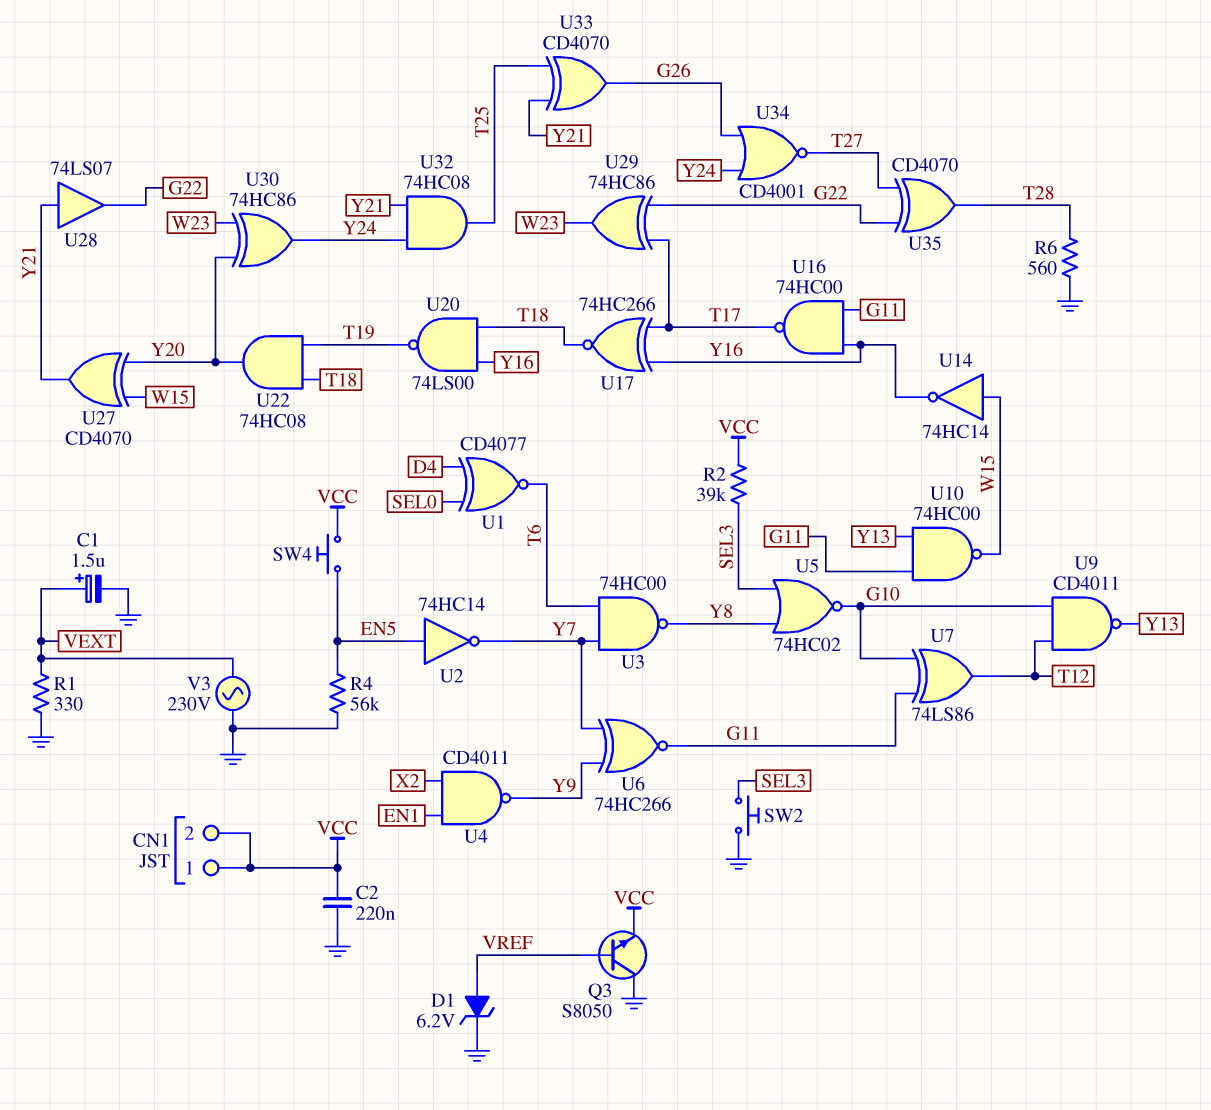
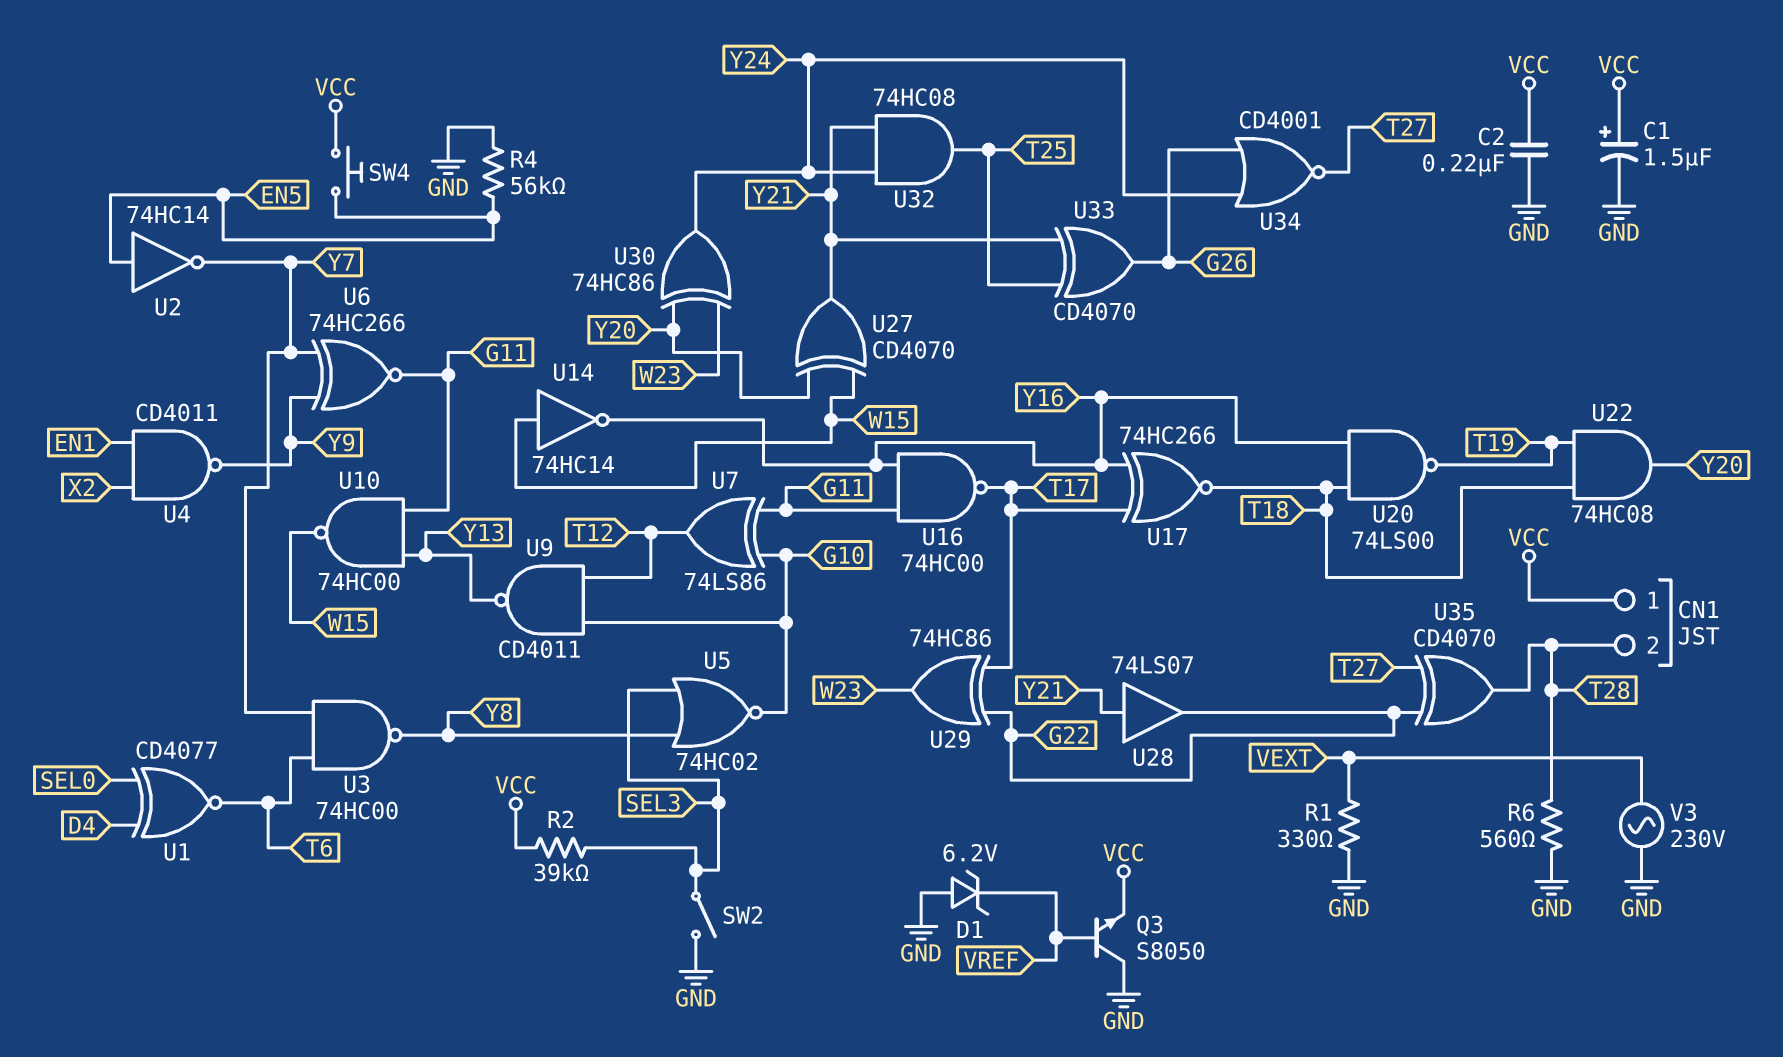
C1: 1.5uF (plus VEXT, minus GND) -> 1.5uF (plus VCC, minus GND)
CN1 pin 2: VCC -> T28
D1: zener 6.2V (A VREF, K GND) -> zener 6.2V (A GND, K VREF)
SW2: button (GND, SEL3) -> switch (GND, SEL3)

